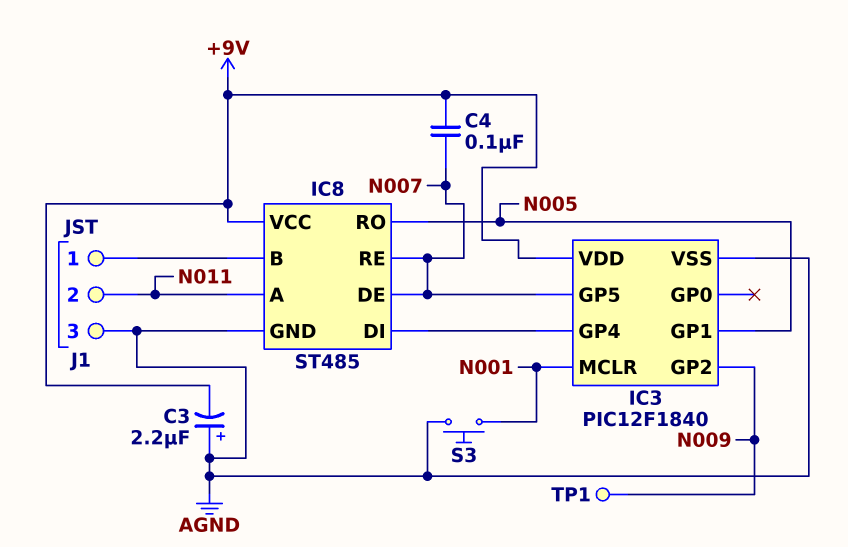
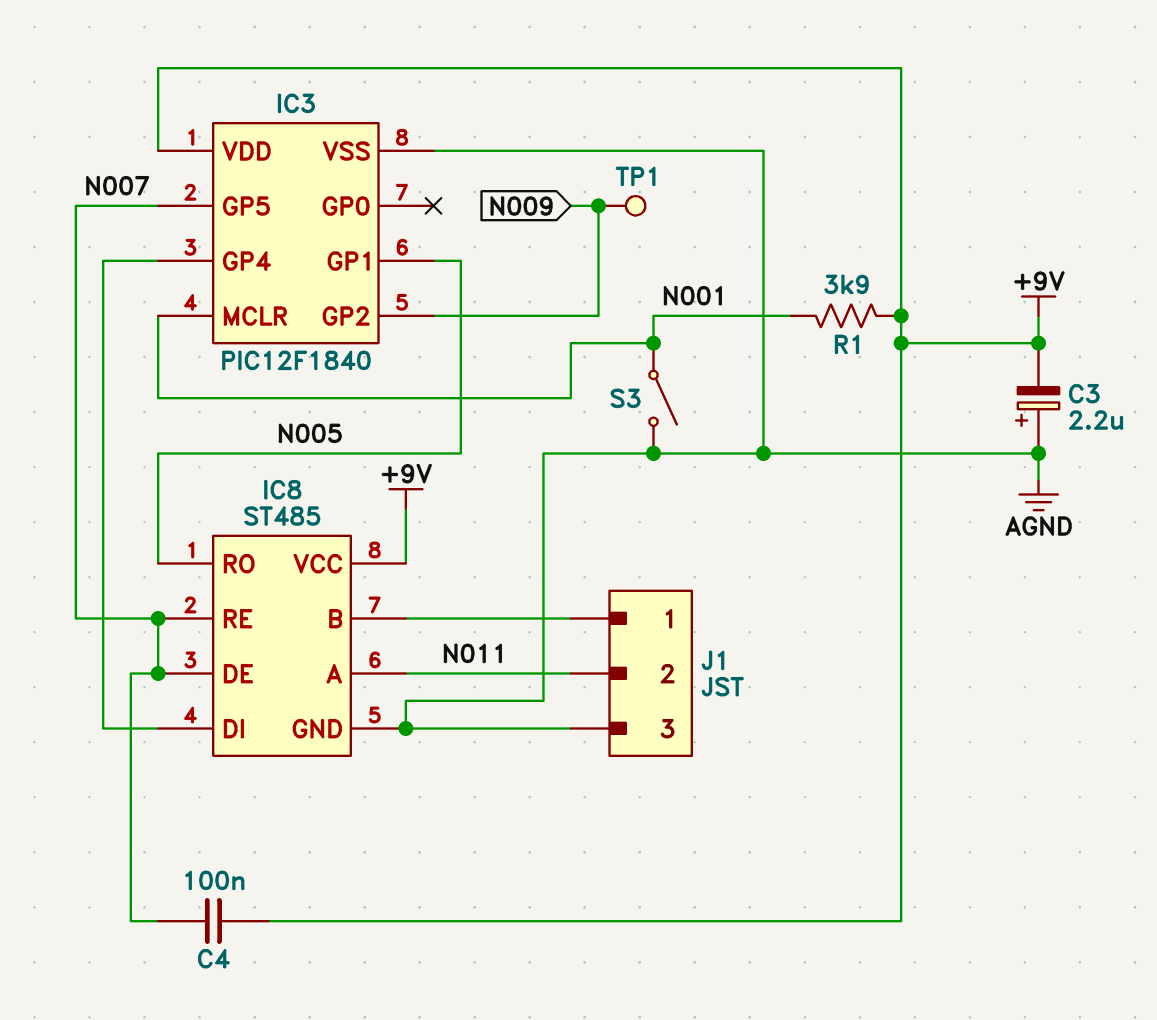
R1: none -> 3.9k (+9V, N001)
S3: button (AGND, N001) -> switch (AGND, N001)

